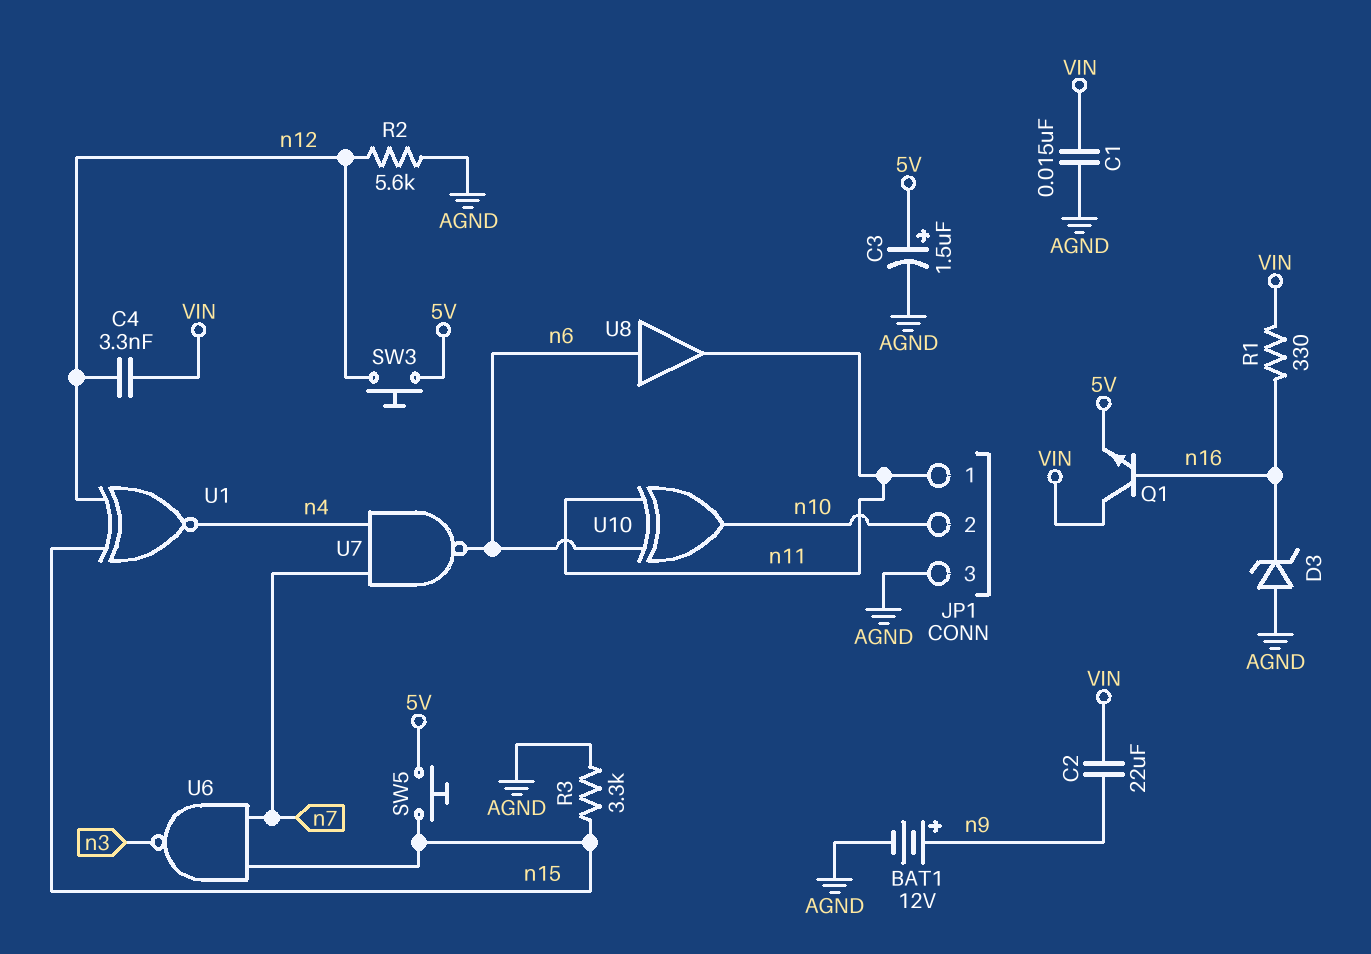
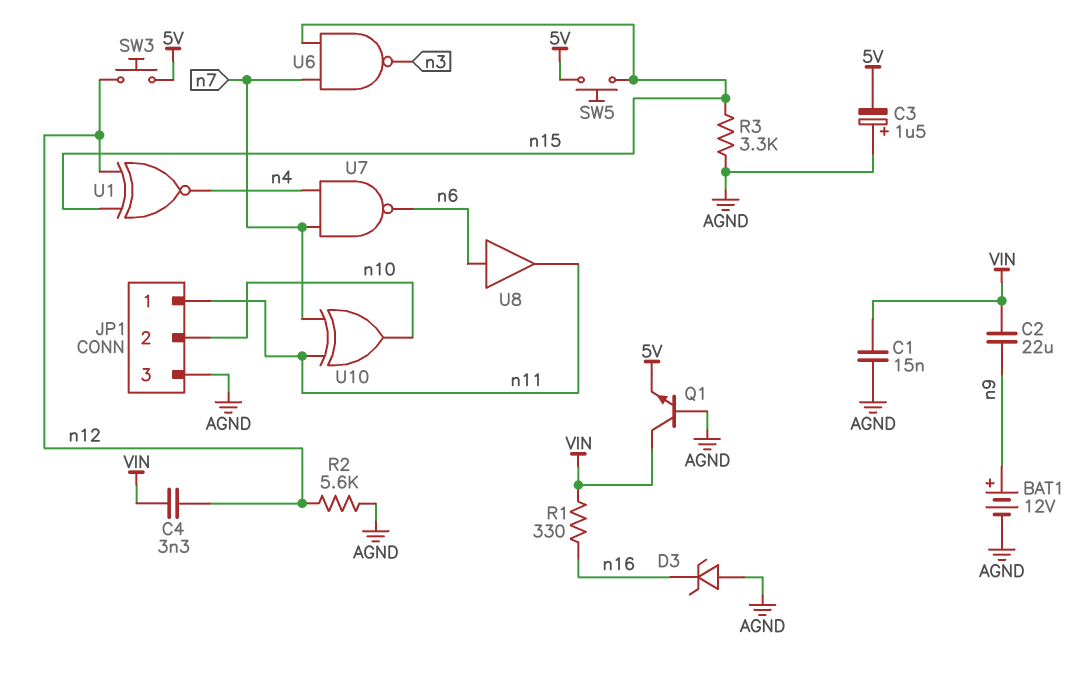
C3: 1.5uF (plus 5V, minus AGND) -> 1.5uF (plus AGND, minus 5V)
Q1: NPN (B n16, C VIN, E 5V) -> NPN (B AGND, C VIN, E 5V)
U10: XOR (in n6, in n11, out n10) -> XOR (in n7, in n11, out n10)

